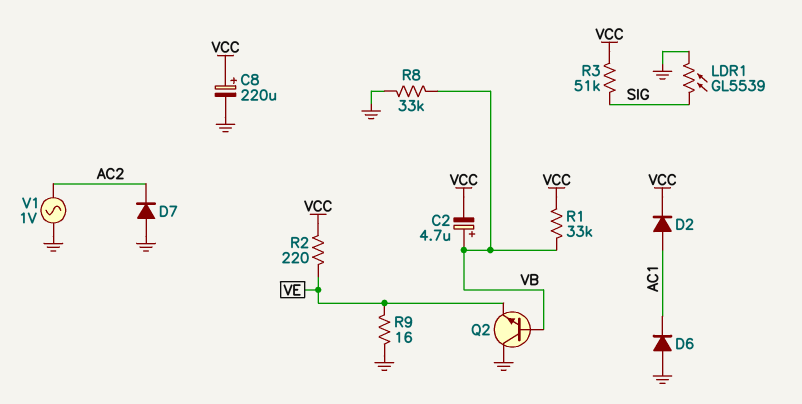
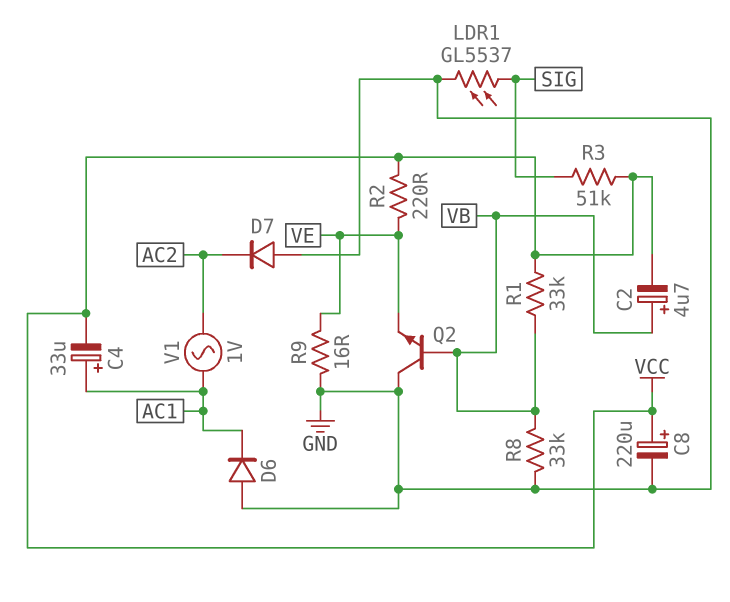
C4: none -> 33uF (plus AC1, minus VCC)
D2: diode (A AC1, K VCC) -> none
LDR1: GL5539 (GND, SIG) -> GL5537 (GND, SIG)
V1: AC 1V (AC2, GND) -> AC 1V (AC1, AC2)

